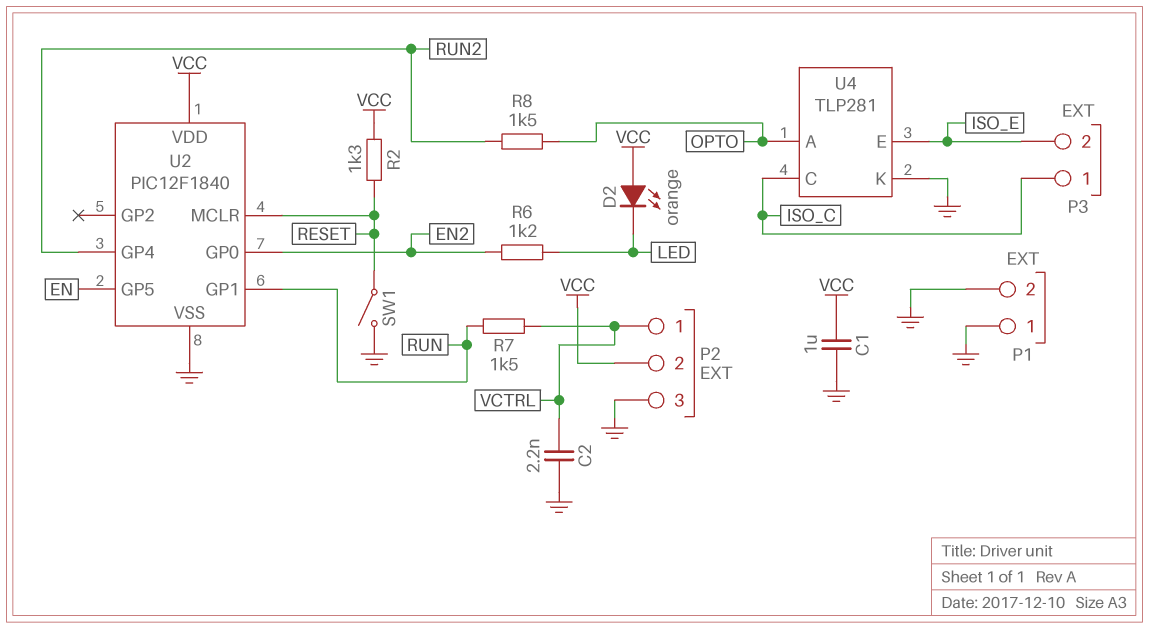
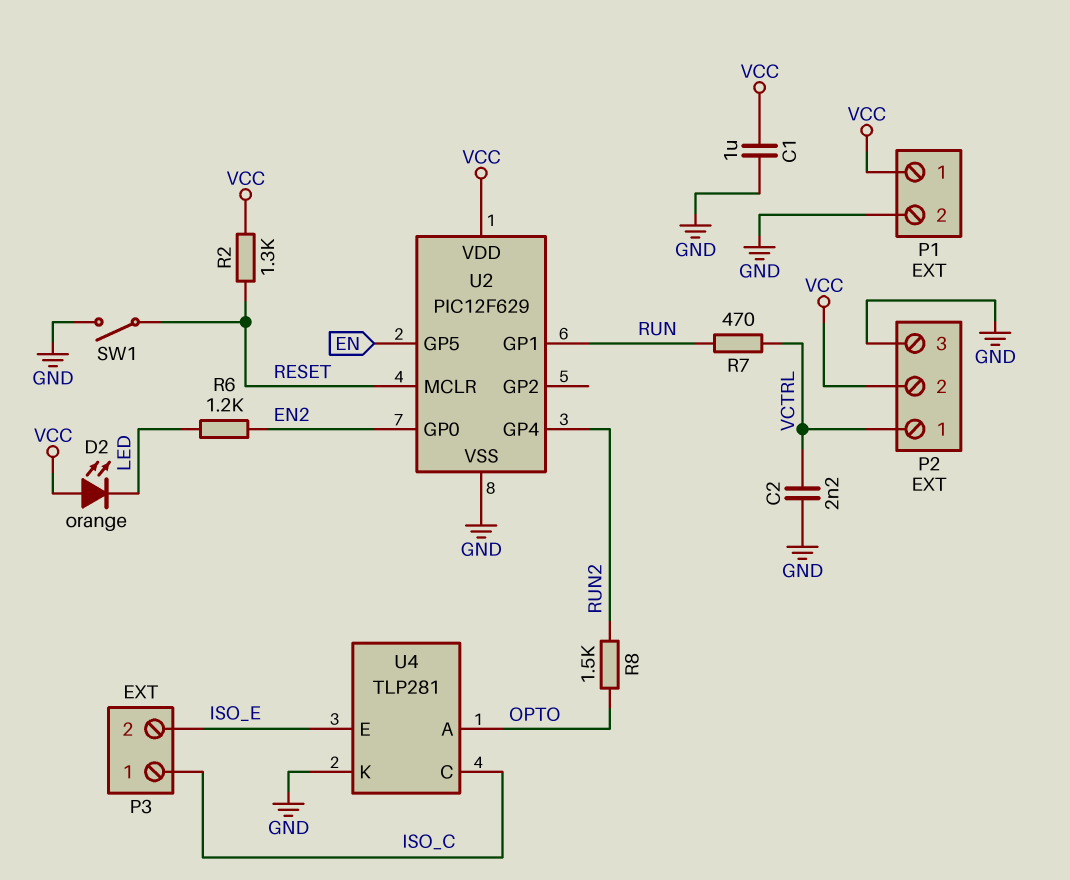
P1 pin 1: GND -> VCC
R7: 1.5k (RUN, VCTRL) -> 470 (RUN, VCTRL)
U2: PIC12F1840 -> PIC12F629

